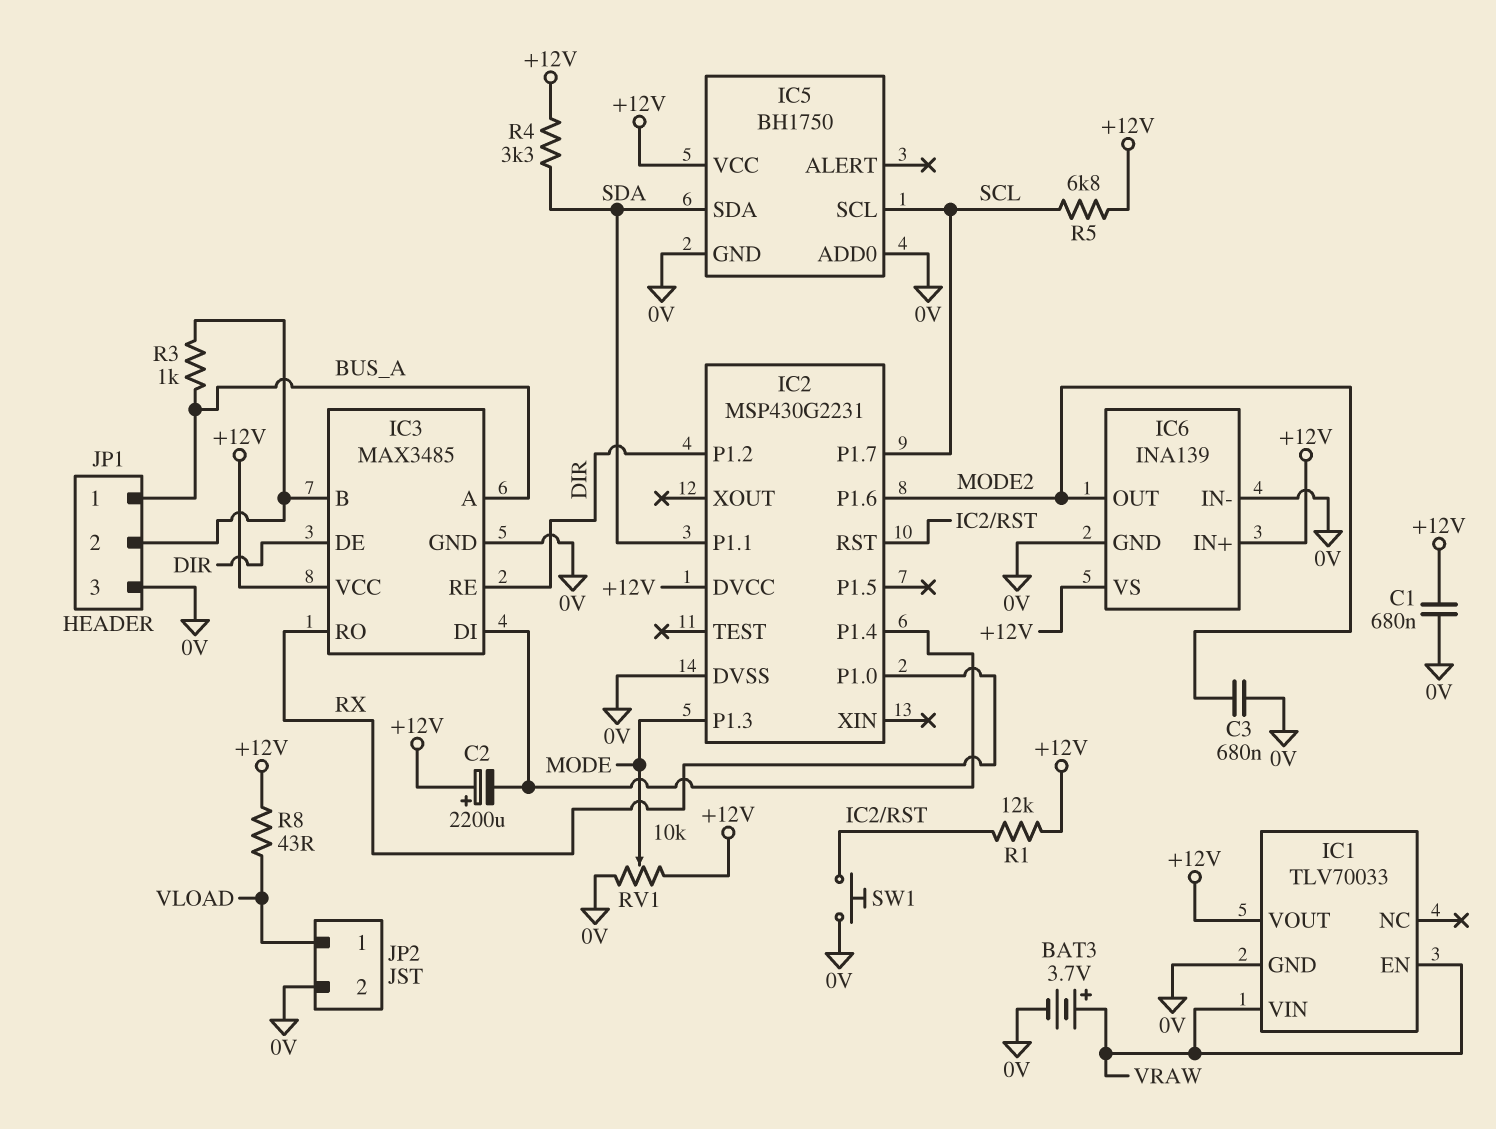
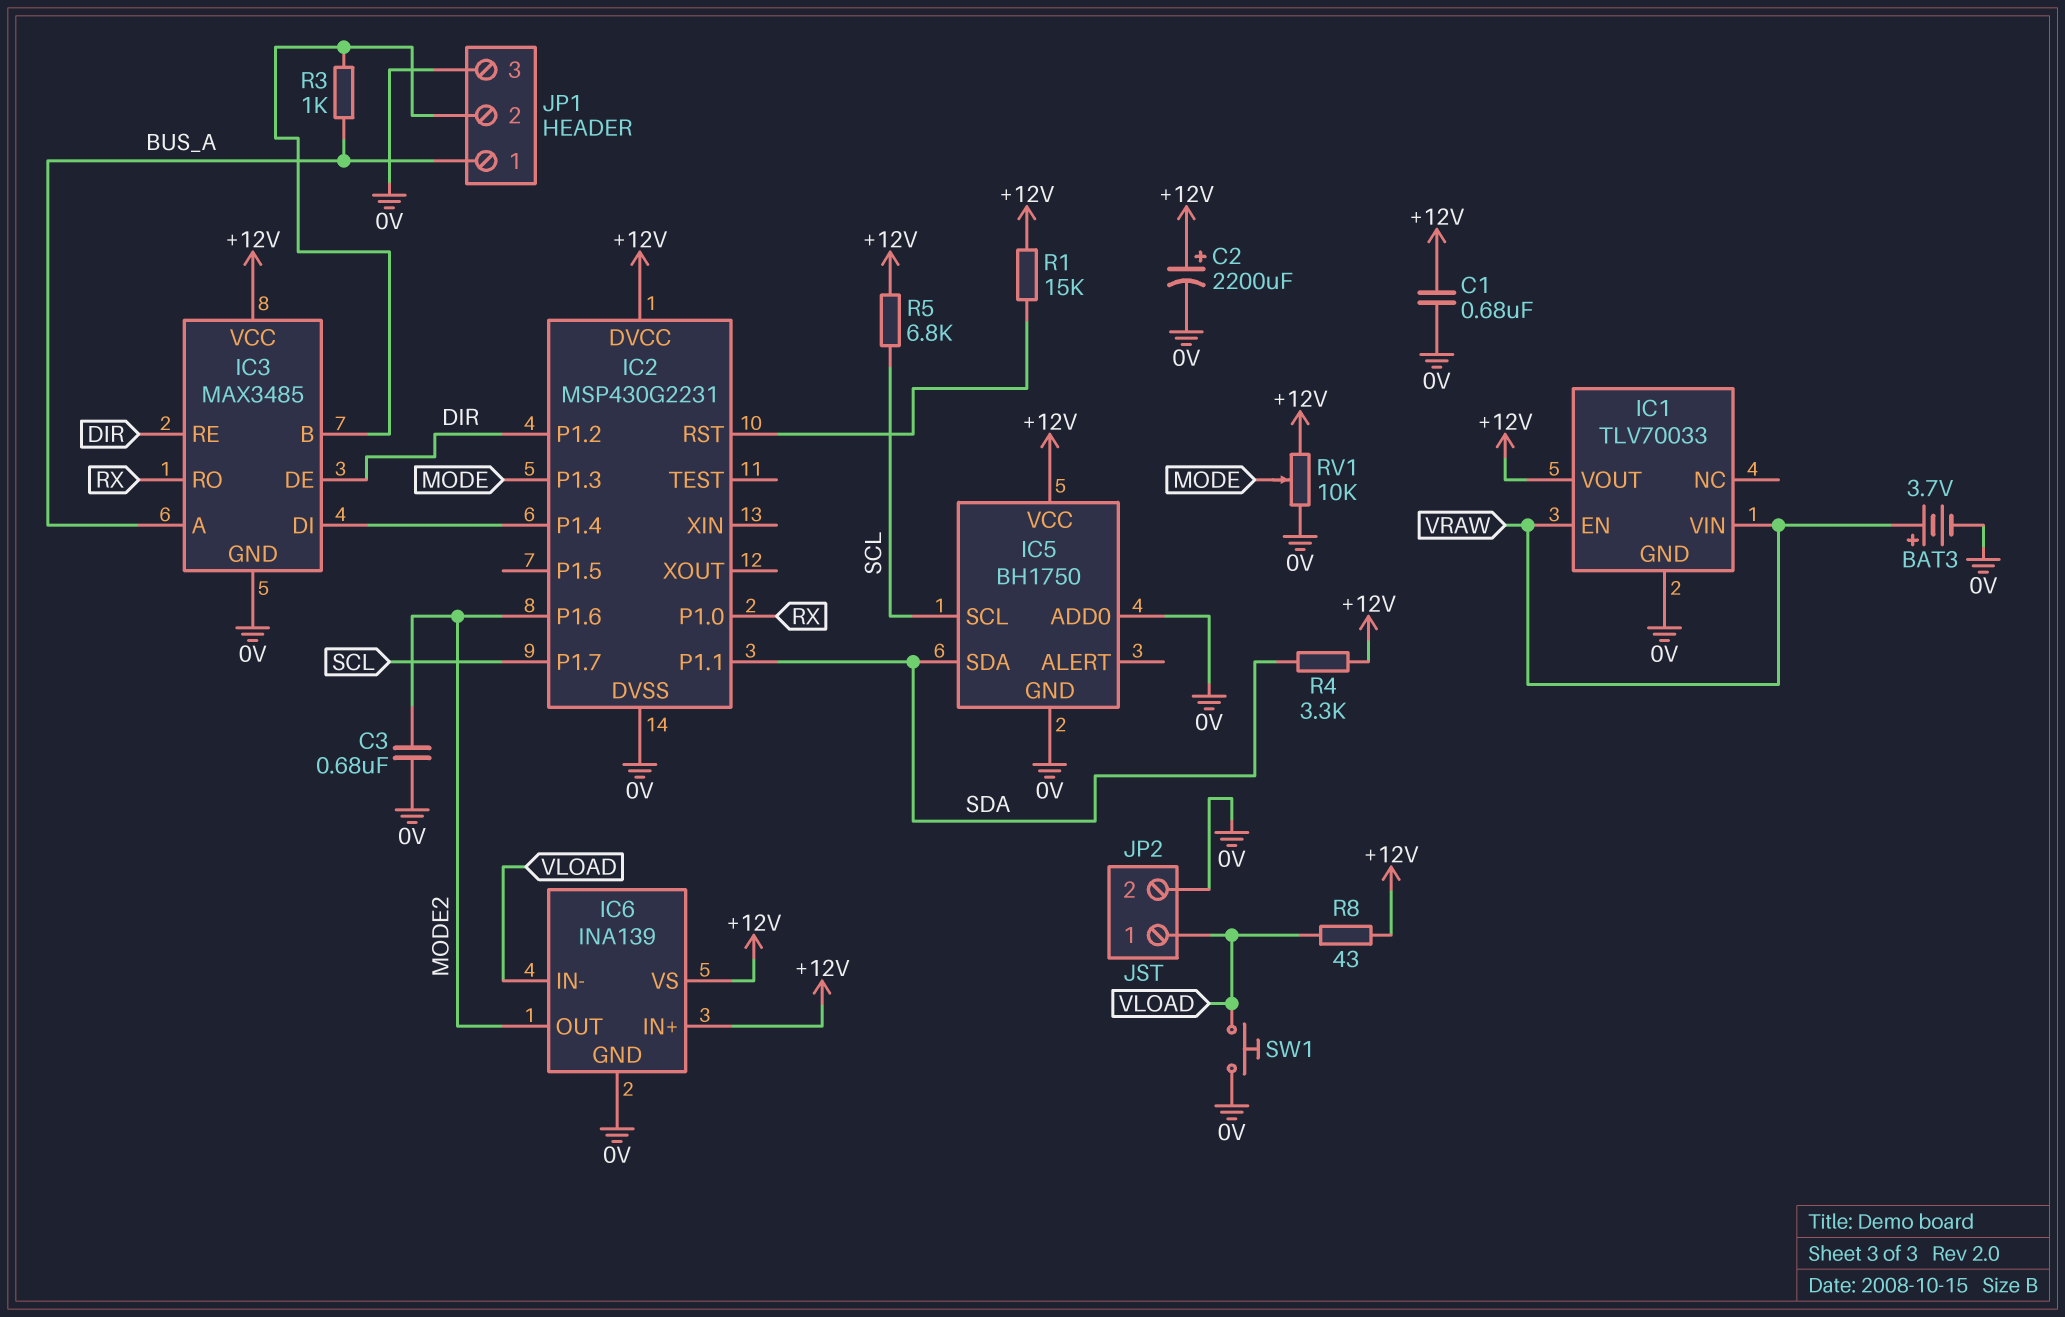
C2: 2200uF (plus +12V, minus IC2/P1.4) -> 2200uF (plus +12V, minus 0V)
IC6 pin IN-: 0V -> VLOAD
R1: 12k (+12V, IC2/RST) -> 15k (+12V, IC2/RST)
SW1: button (0V, IC2/RST) -> button (0V, VLOAD)

